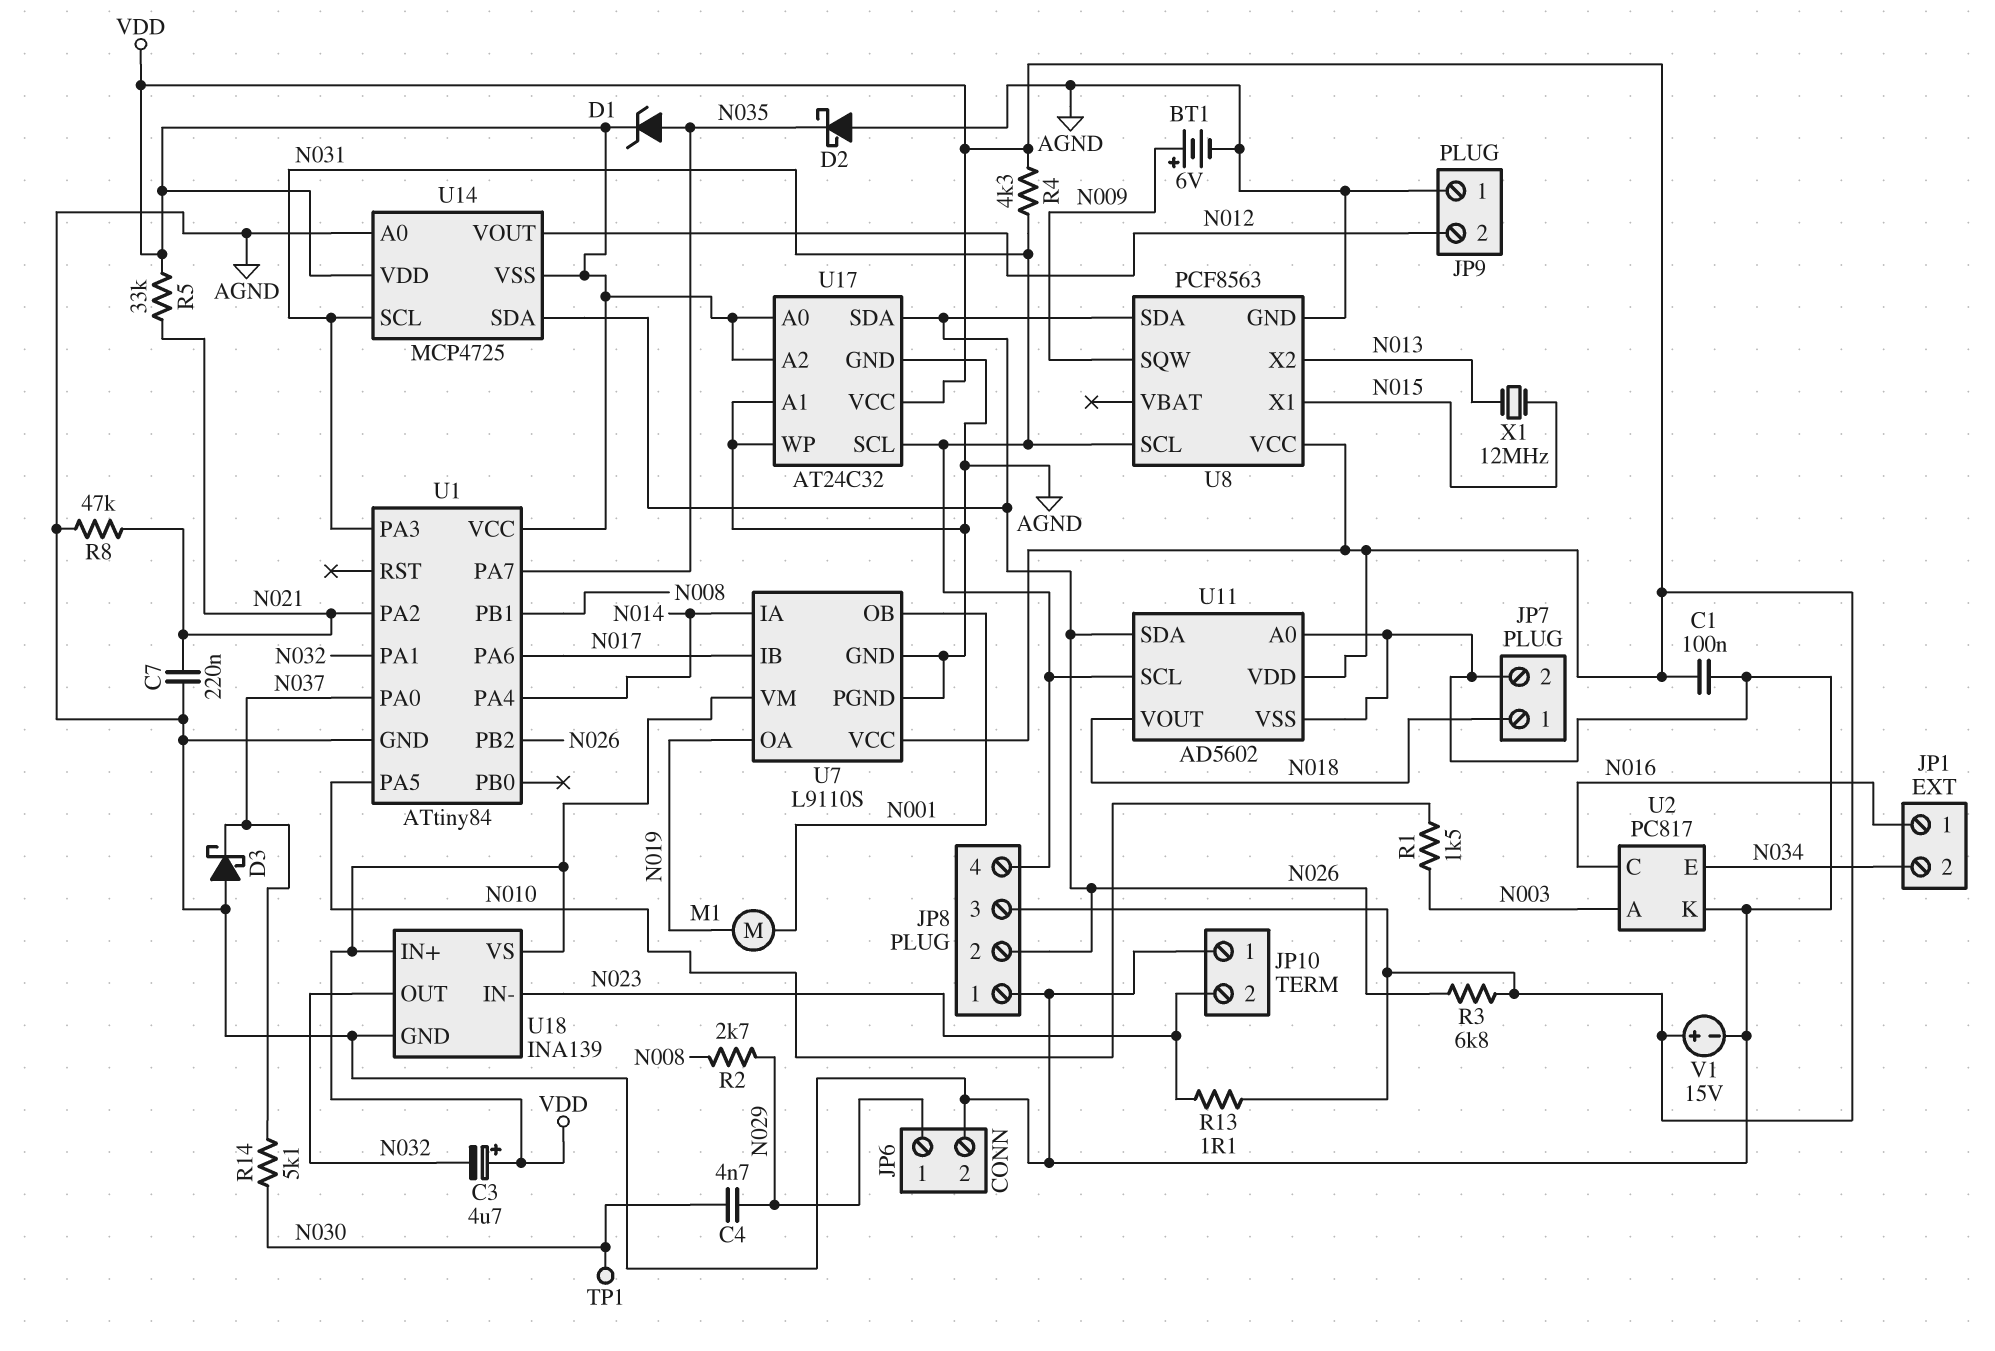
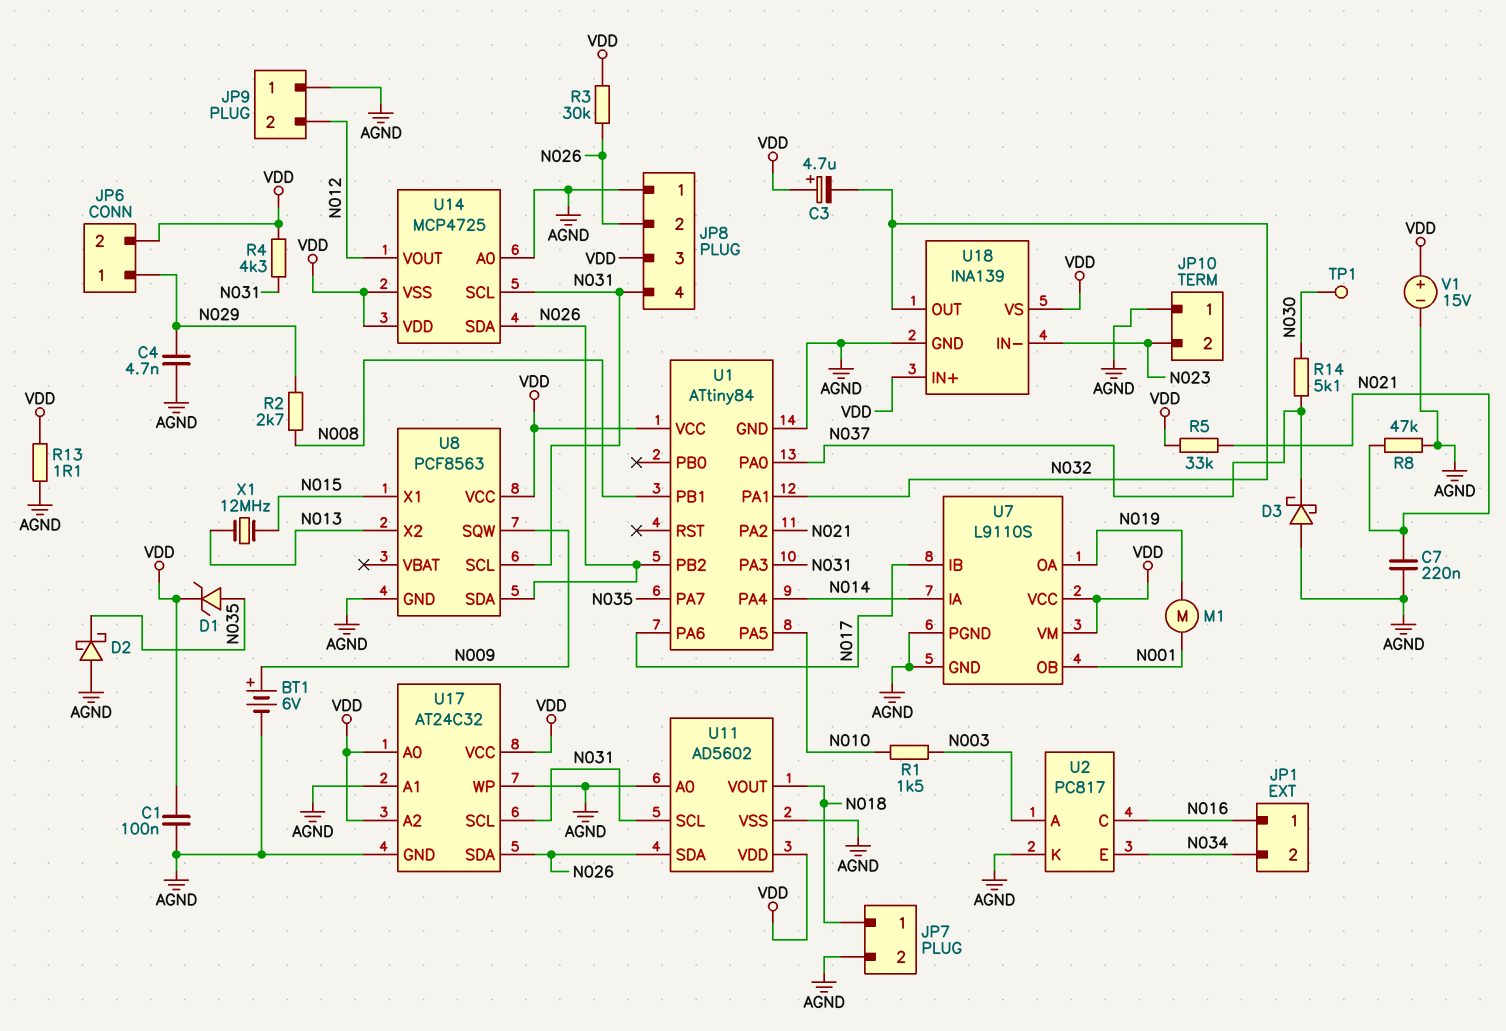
C4: 4.7nF (N029, N030) -> 4.7nF (AGND, N029)
JP6 pin 2: AGND -> VDD
R3: 6.8k (N026, VDD) -> 30k (N026, VDD)
R13: 1.1 (N023, VDD) -> 1.1 (AGND, VDD)

